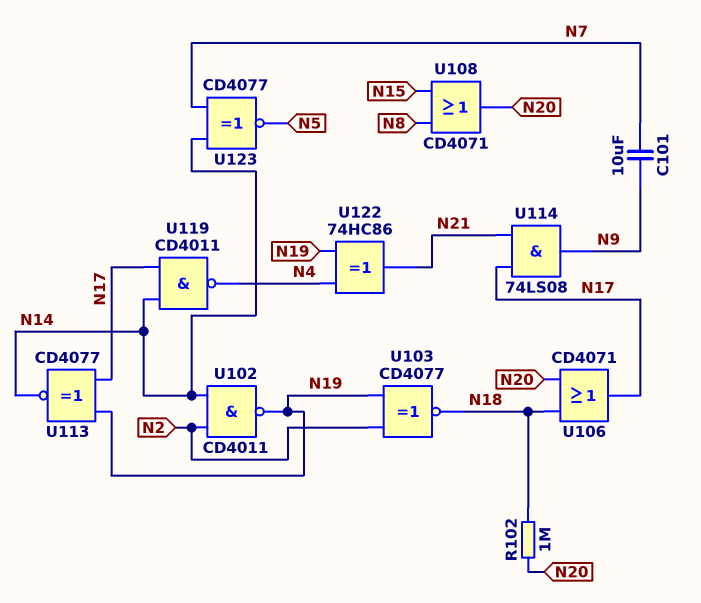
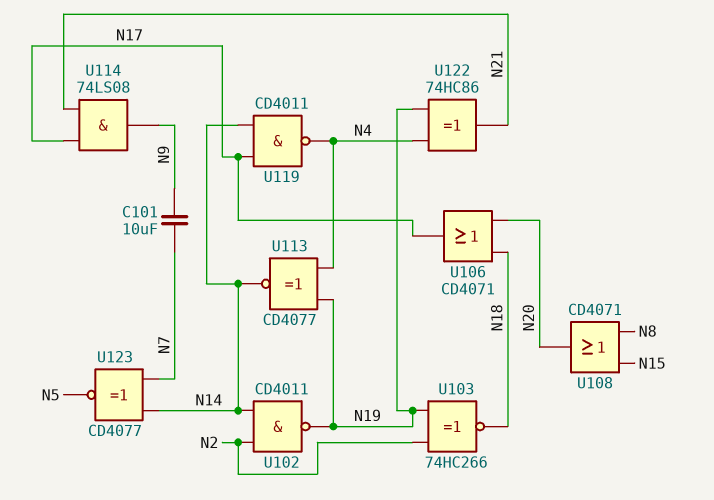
R102: 1M (N18, N20) -> none
U103: XNOR CD4077 (in N2, in N19, out N18) -> XNOR 74HC266 (in N2, in N19, out N18)
U113: XNOR CD4077 (in N17, in N19, out N14) -> XNOR CD4077 (in N4, in N19, out N14)

